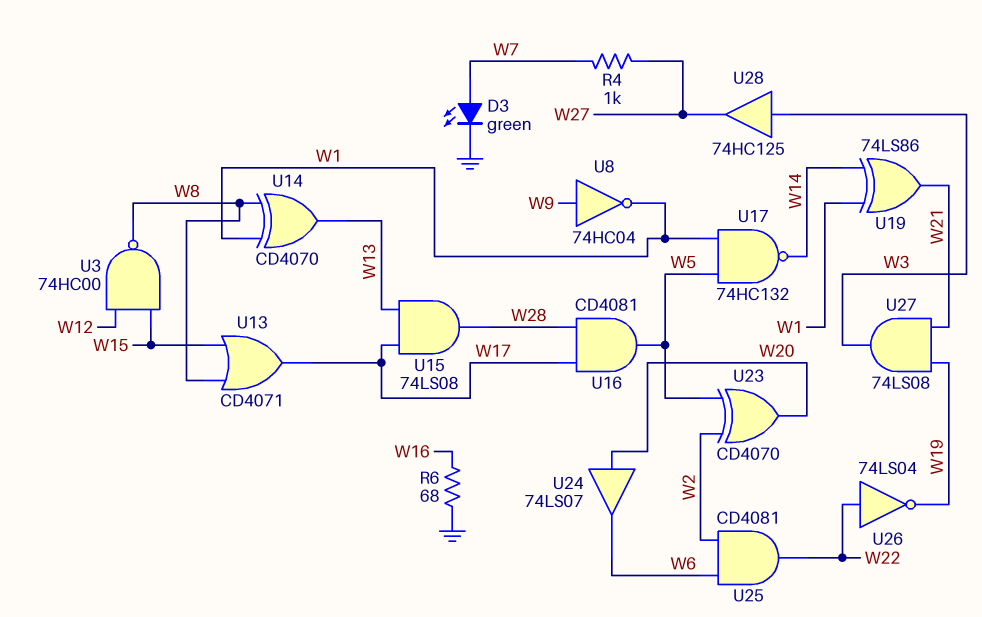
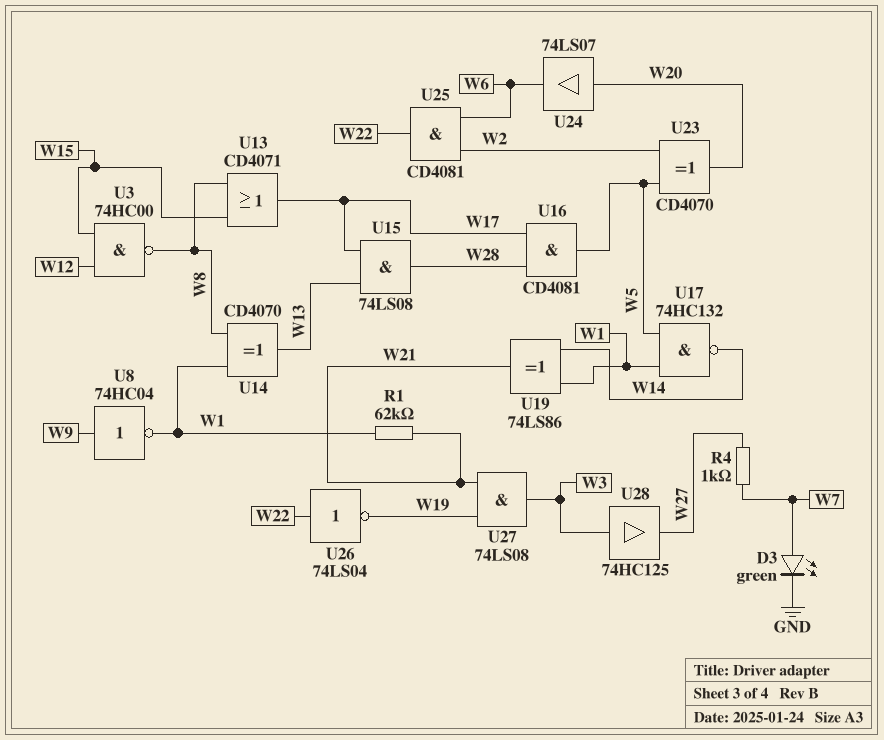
R1: none -> 62k (W1, W21)
R6: 68 (GND, W16) -> none

